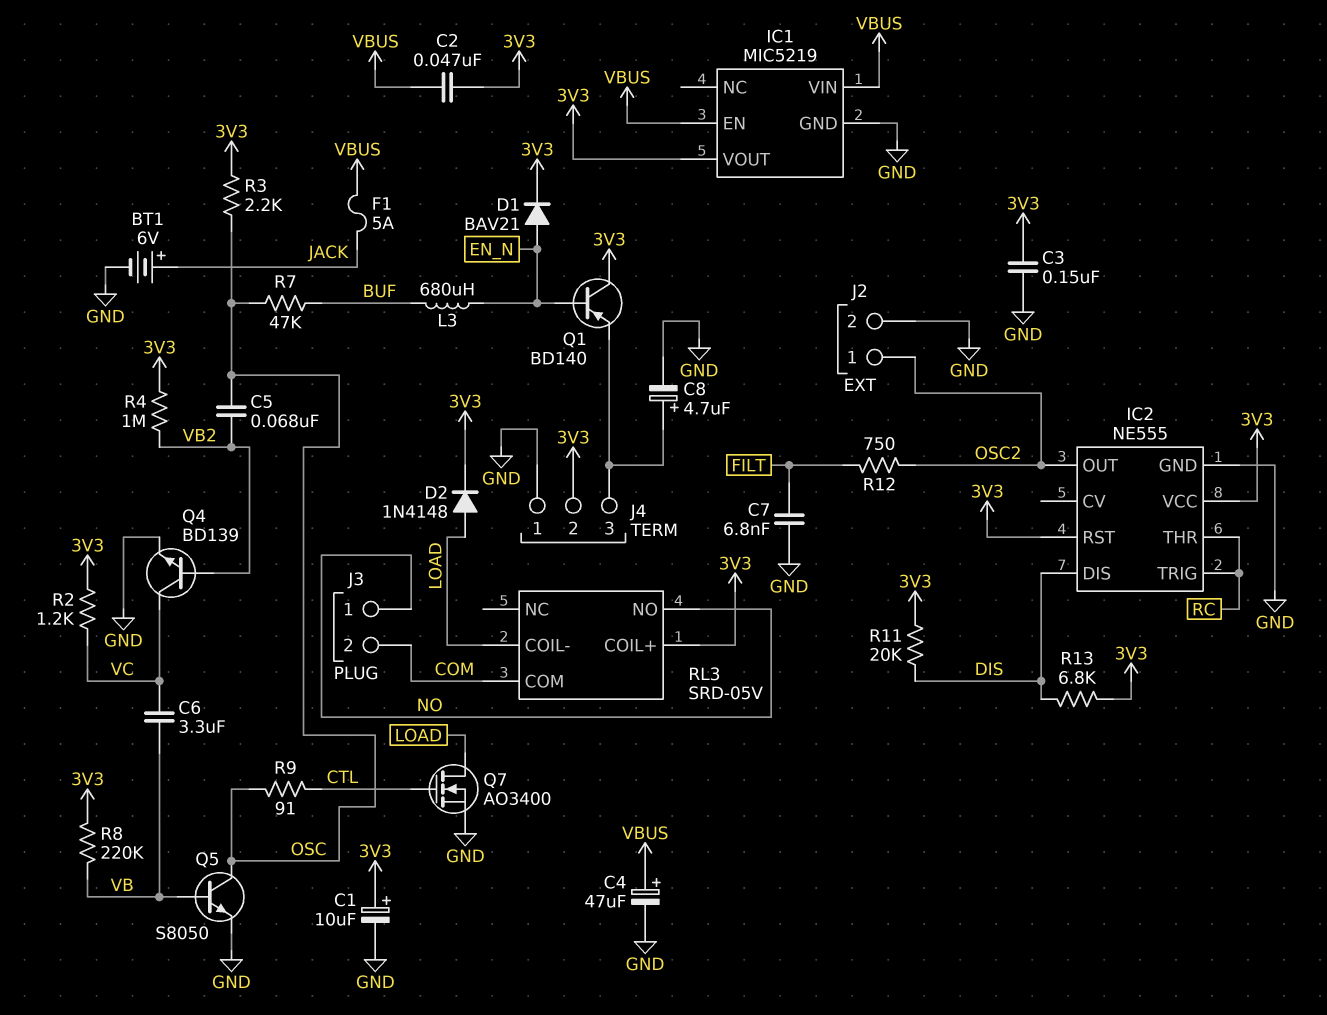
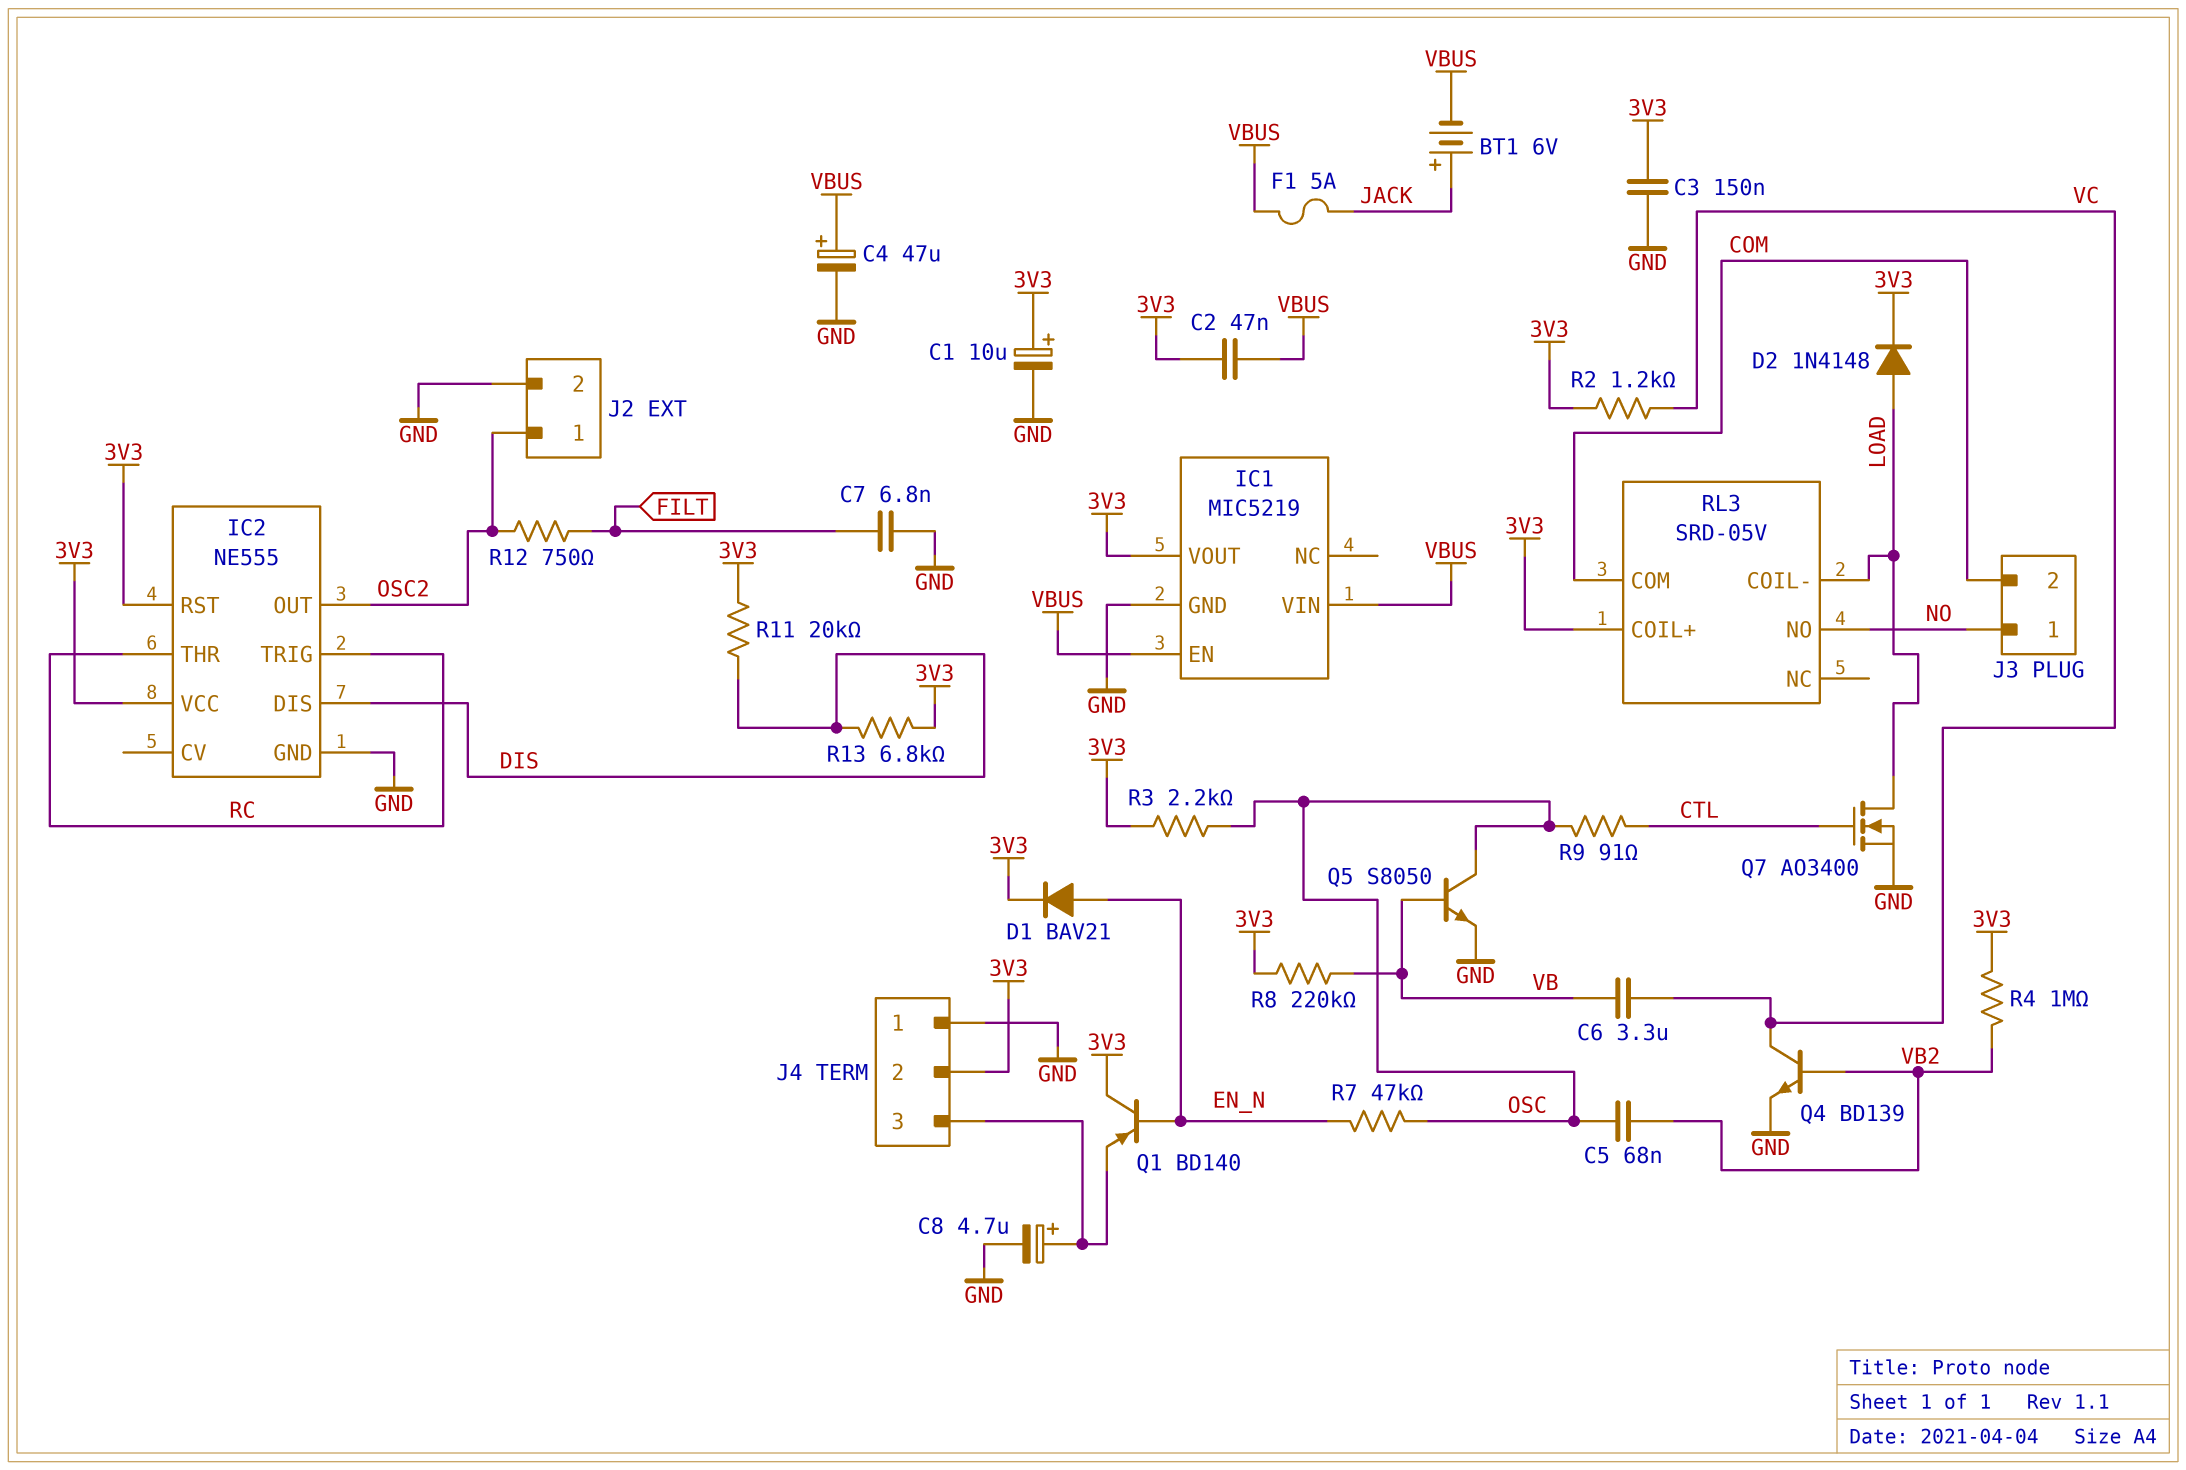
BT1: 6V (plus JACK, minus GND) -> 6V (plus JACK, minus VBUS)
L3: 680uH (BUF, EN_N) -> none
R7: 47k (BUF, OSC) -> 47k (EN_N, OSC)

